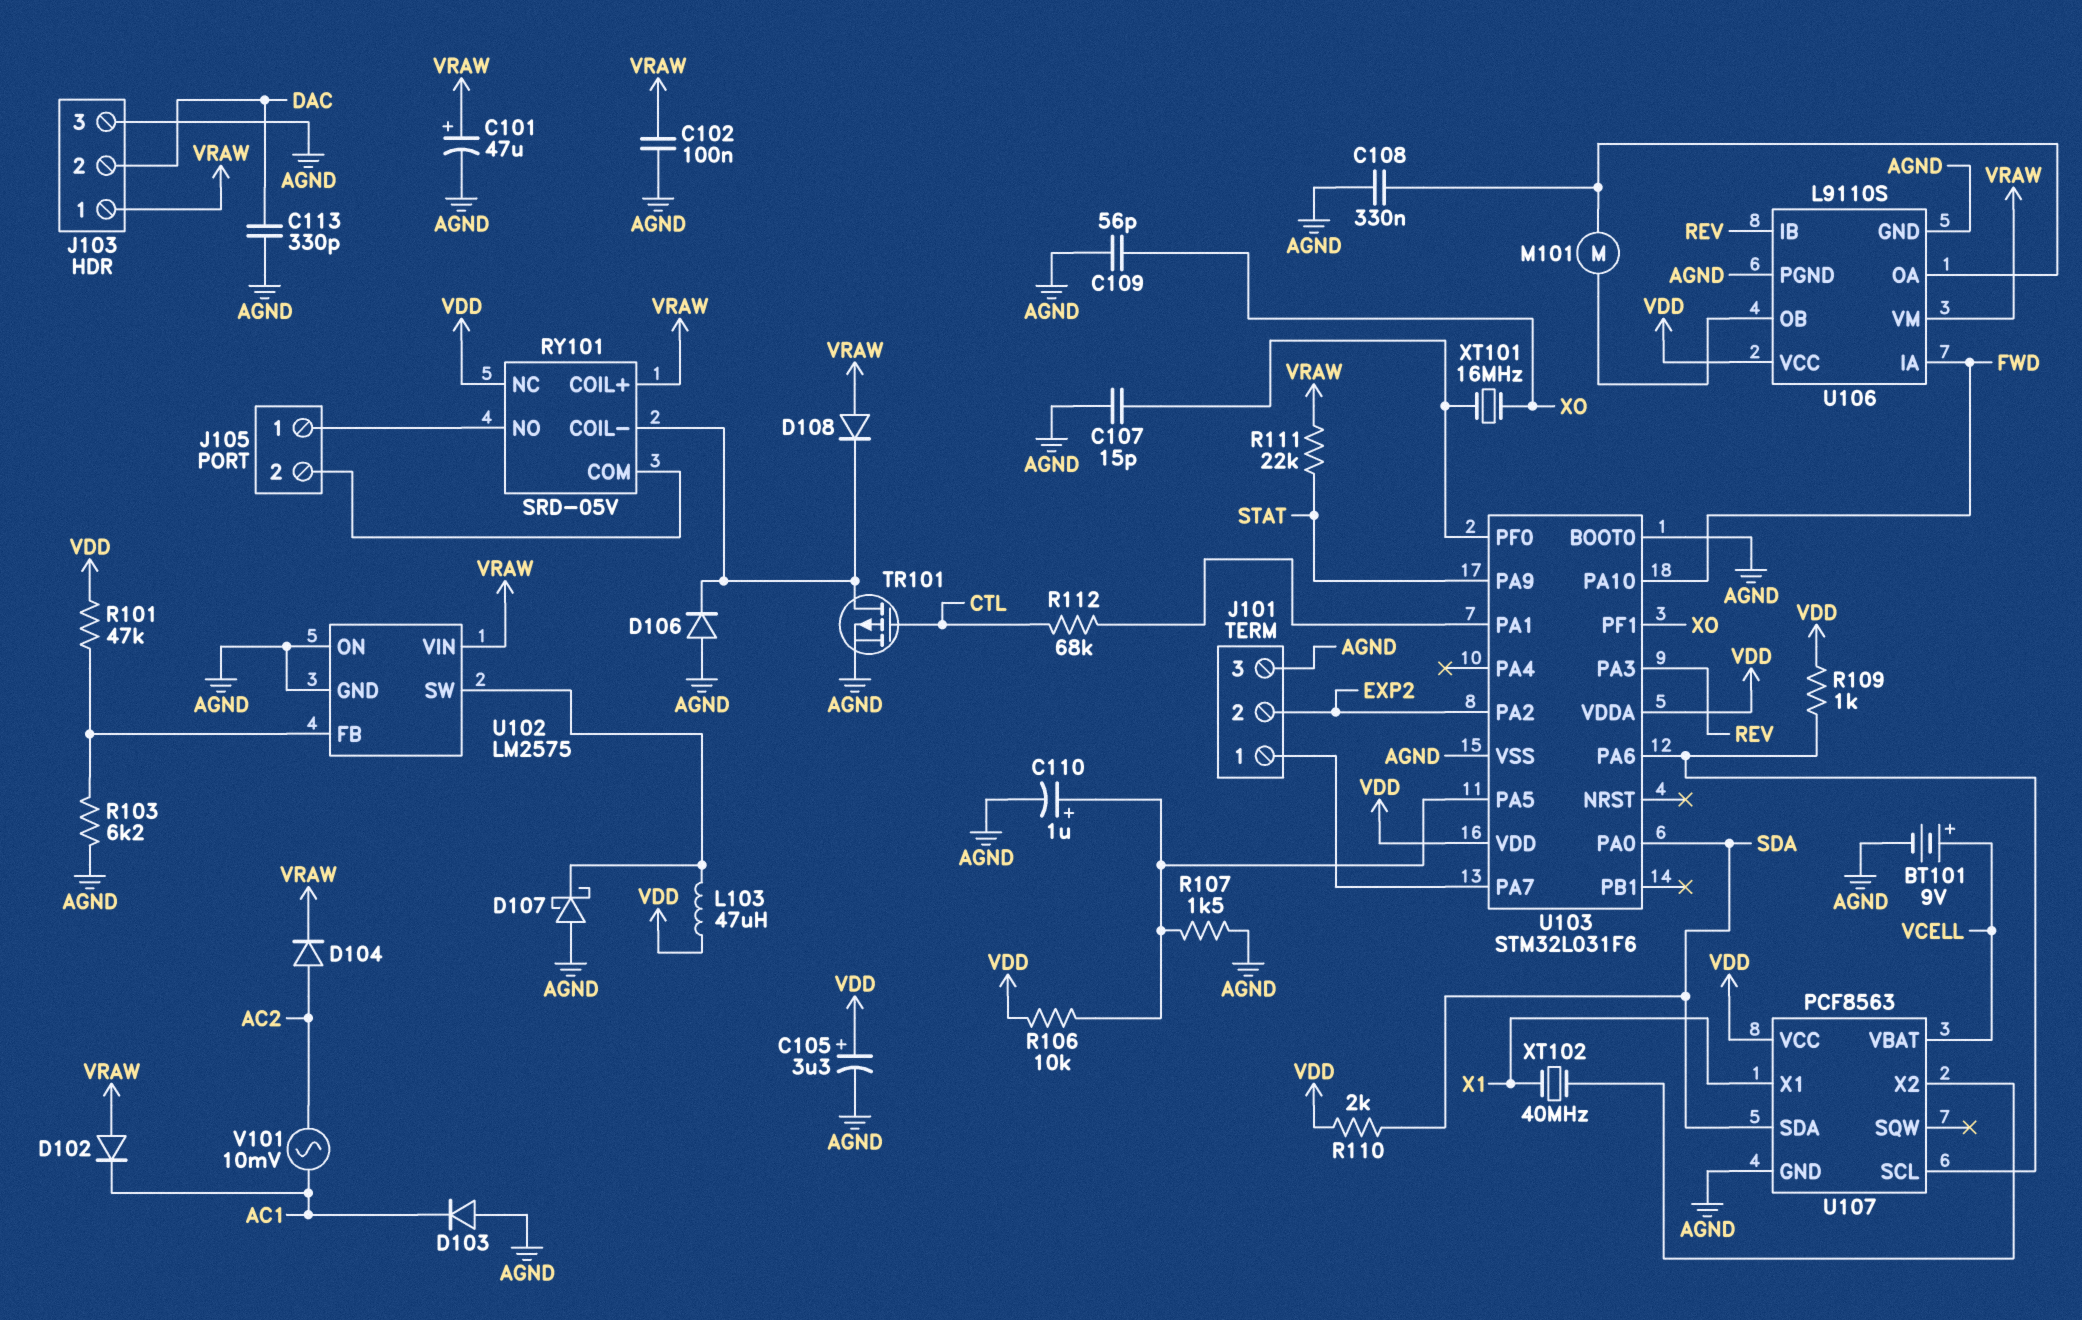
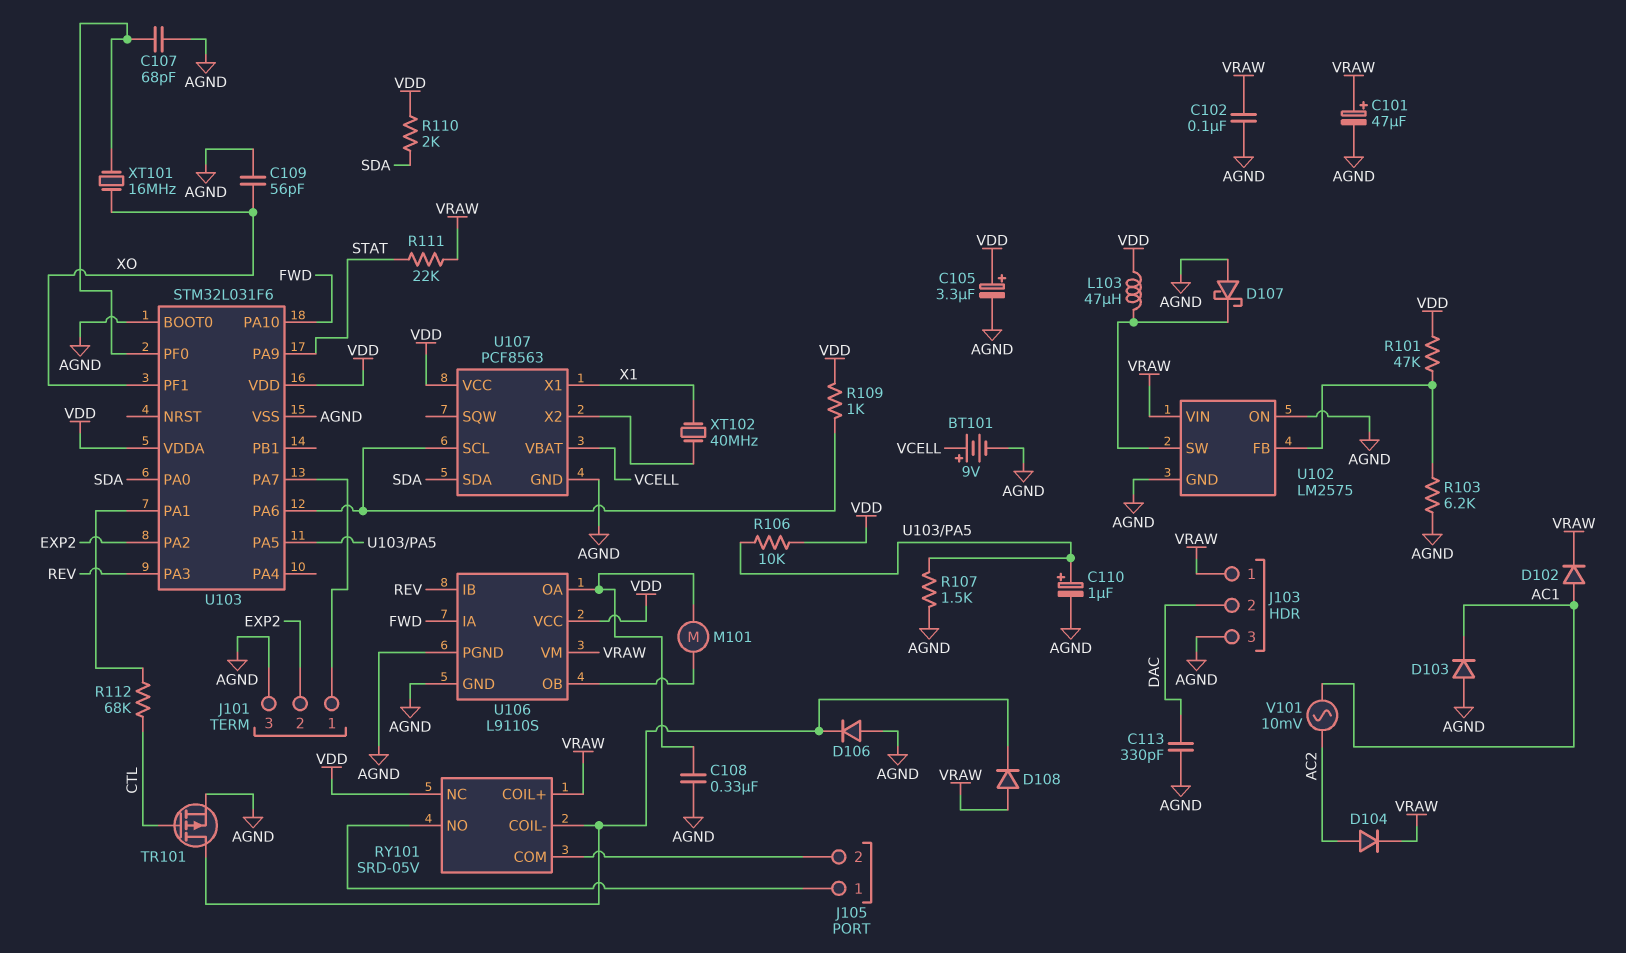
C107: 15pF (AGND, U103/PF0) -> 68pF (AGND, U103/PF0)
D102: diode (A VRAW, K AC1) -> diode (A AC1, K VRAW)

